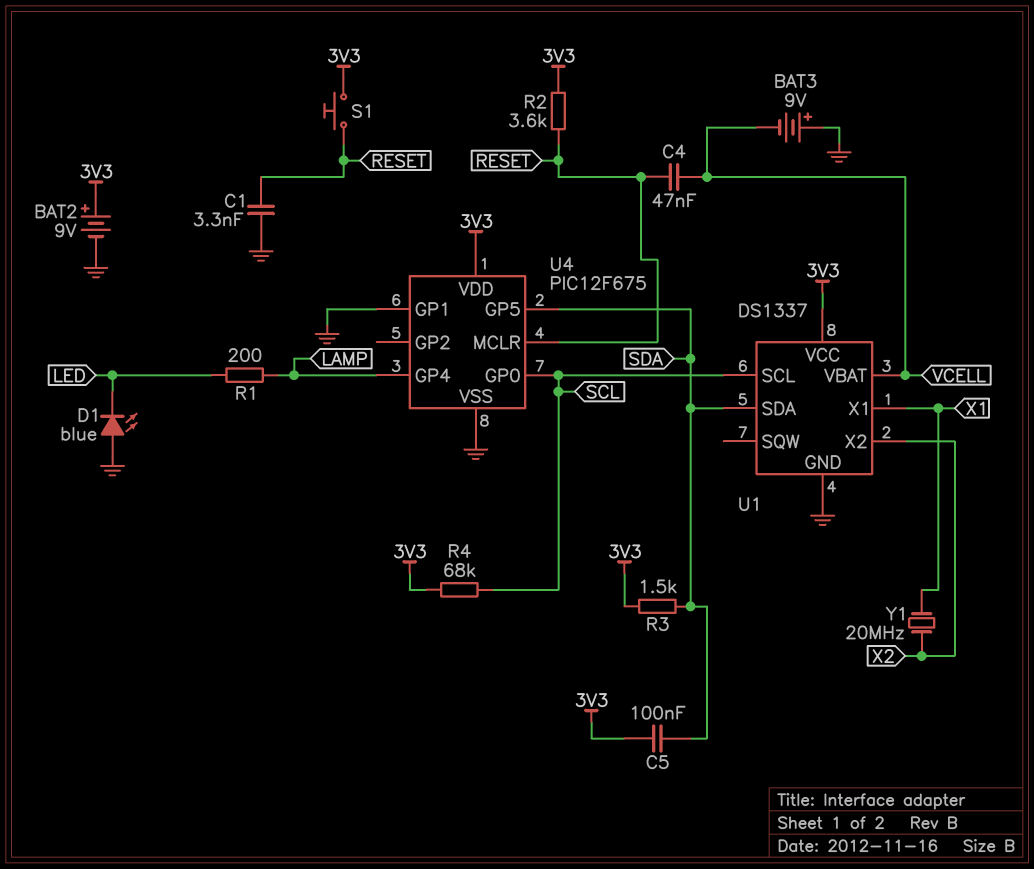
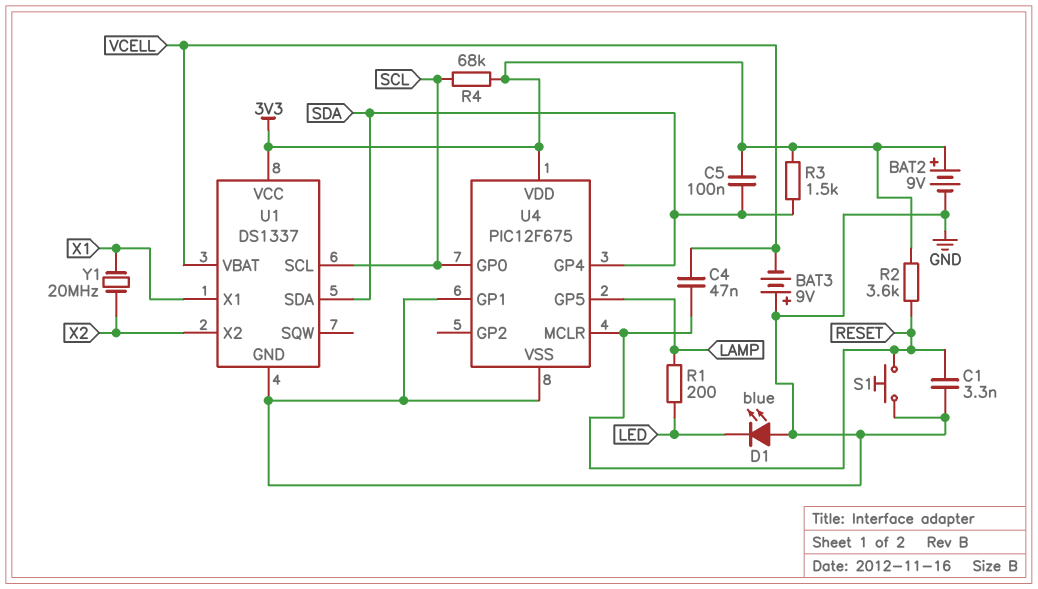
S1: button (3V3, RESET) -> button (GND, RESET)
U4 pin GP4: LAMP -> SDA
U4 pin GP5: SDA -> LAMP

